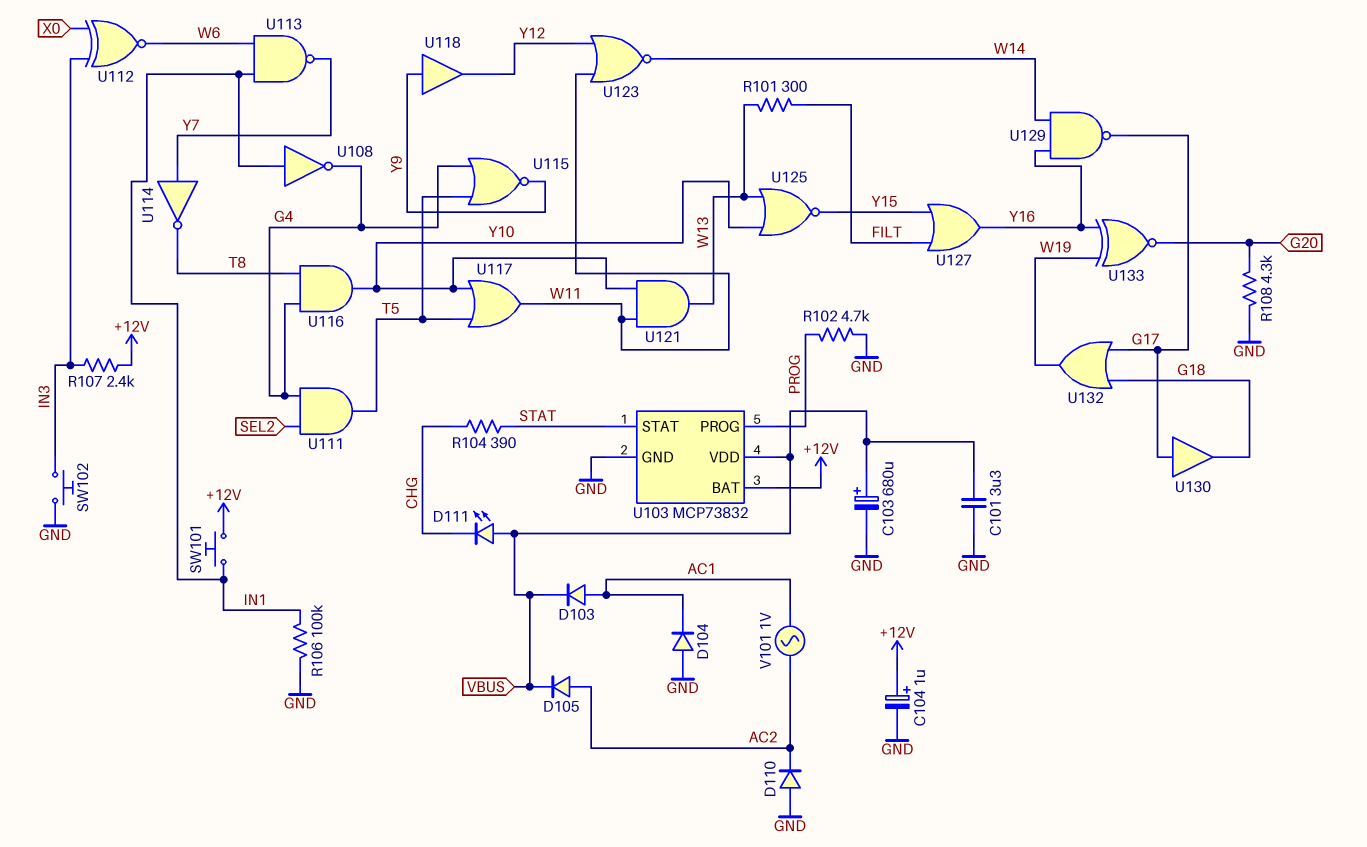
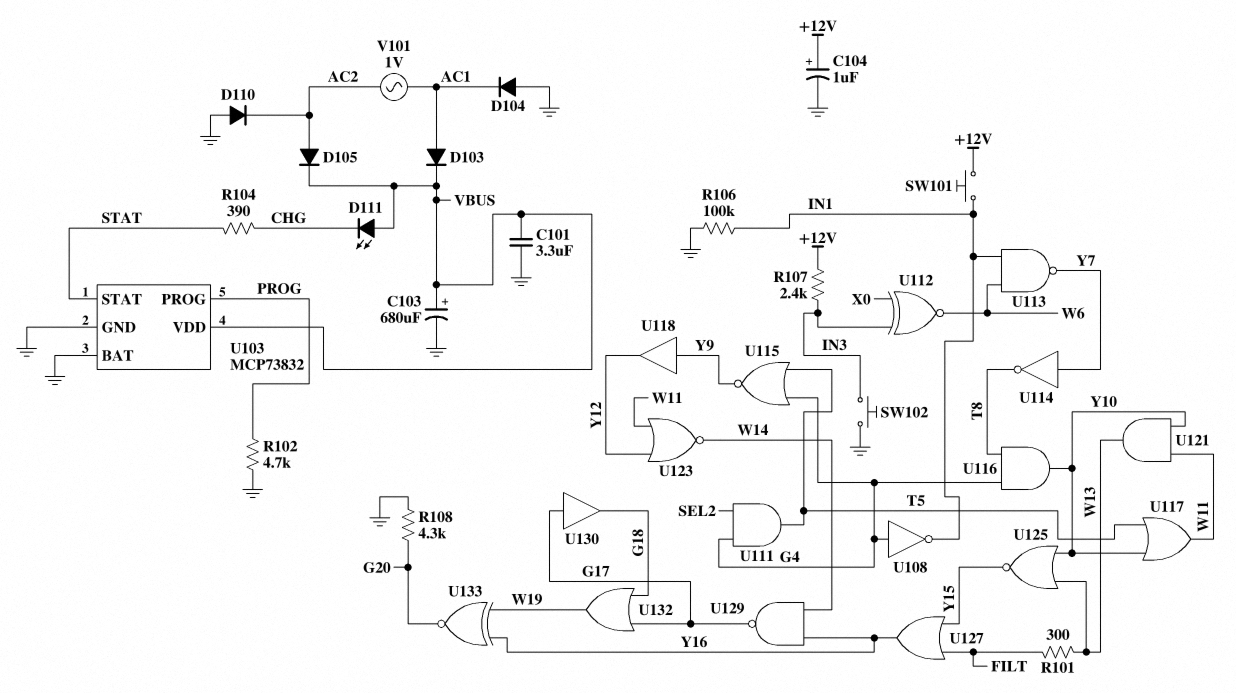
U103 pin BAT: +12V -> GND
U108: NOT (in IN1, out G4) -> NOT (in G4, out IN1)

